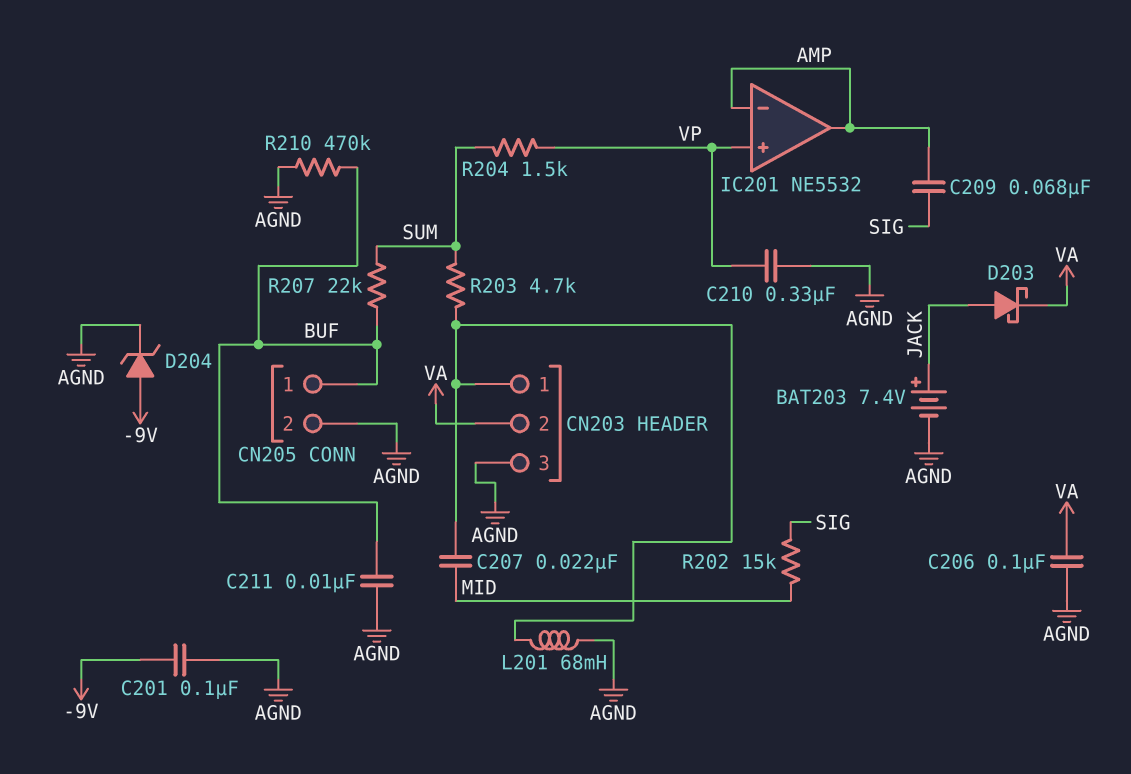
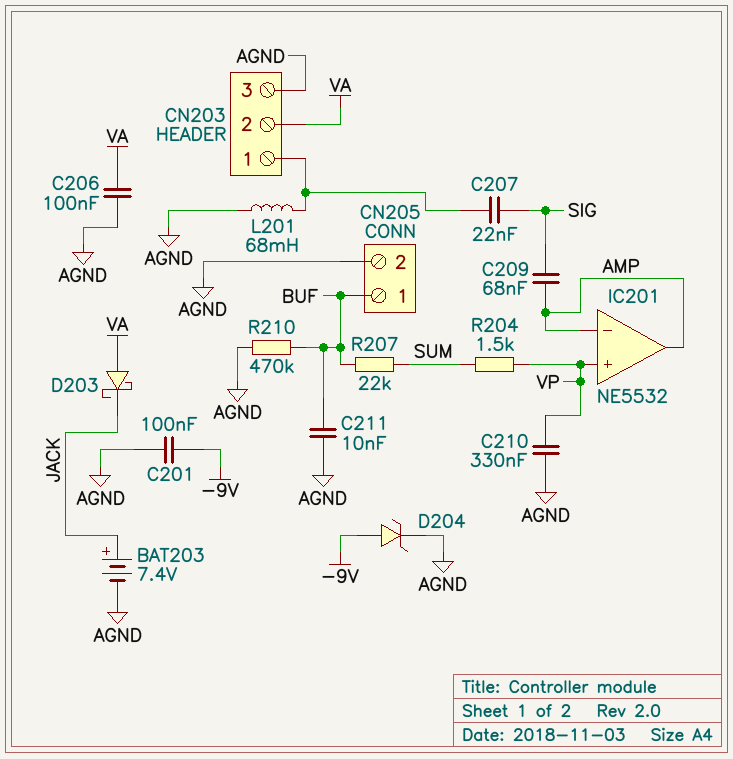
C207: 22nF (CN203/1, MID) -> 22nF (CN203/1, SIG)
D203: schottky (A JACK, K VA) -> schottky (A VA, K JACK)
R202: 15k (MID, SIG) -> none
R203: 4.7k (CN203/1, SUM) -> none

